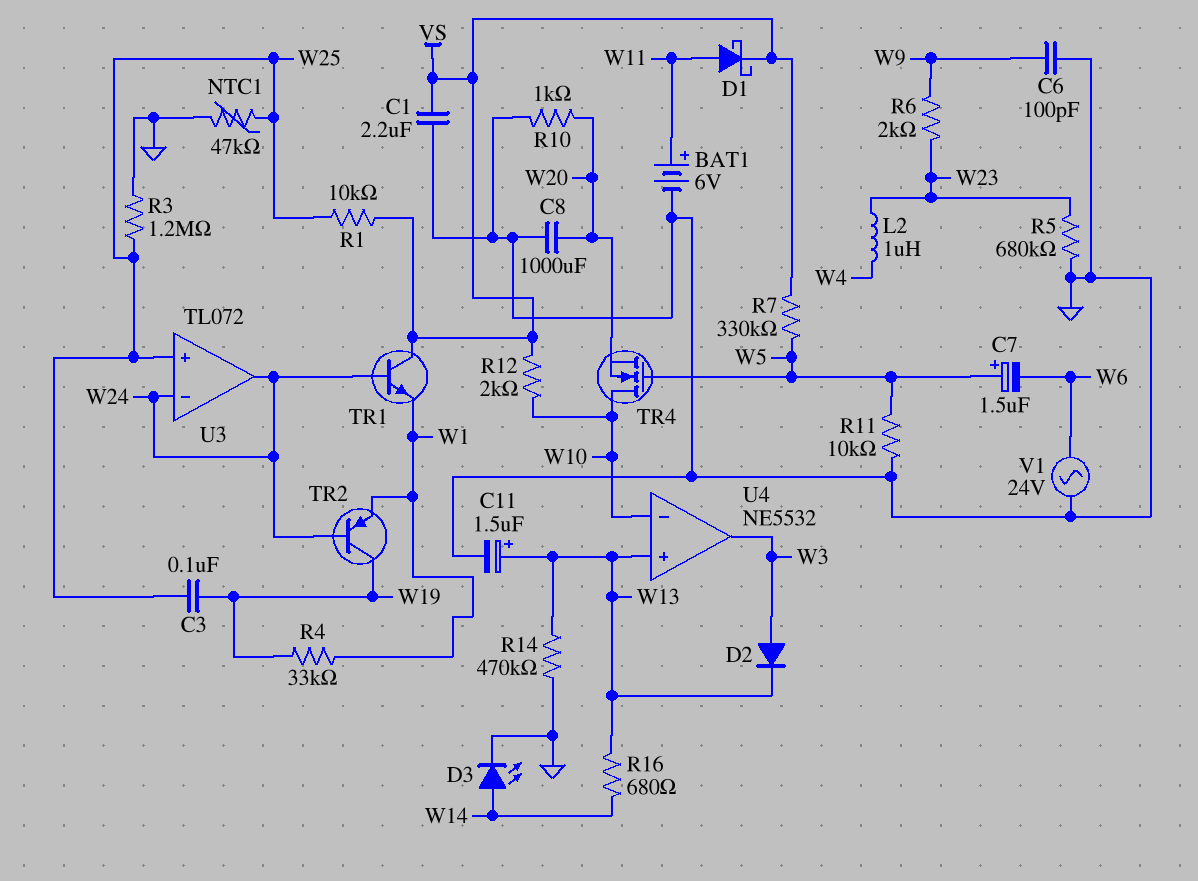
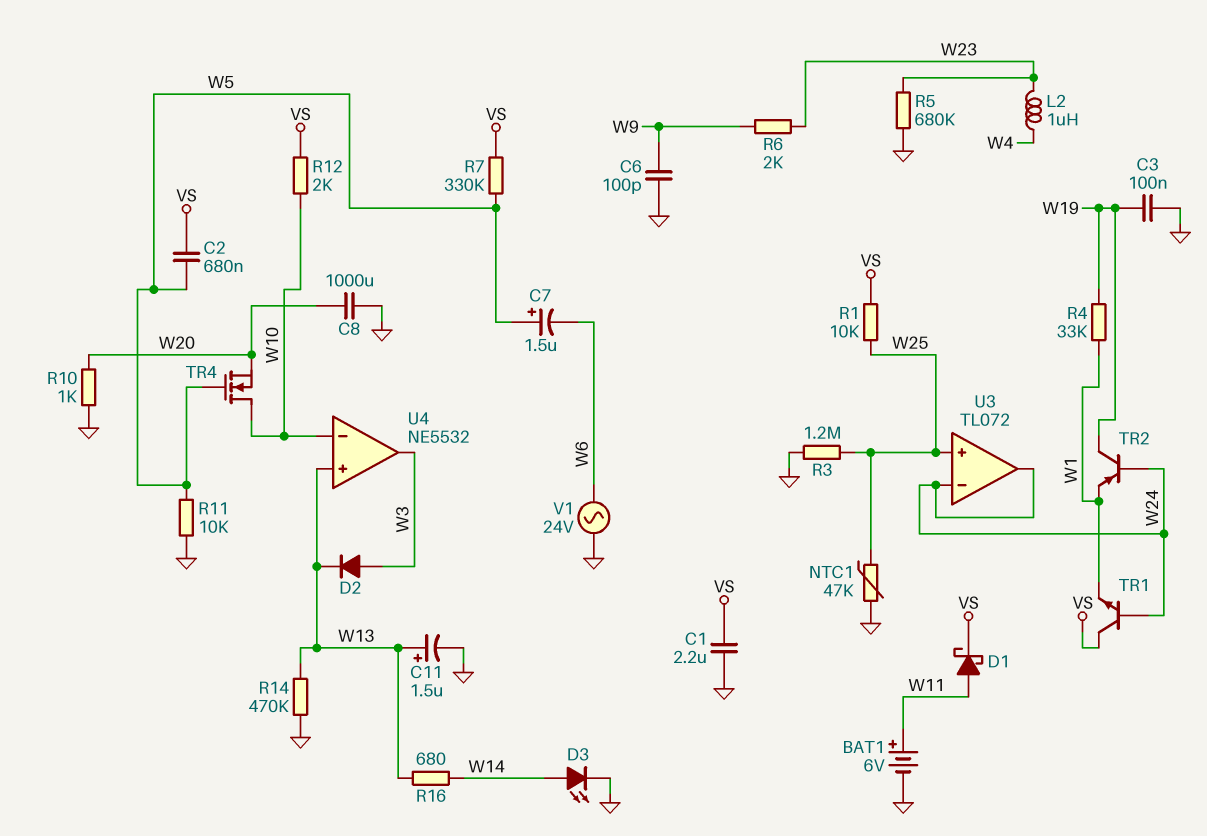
C2: none -> 680nF (VS, W5)
C3: 100nF (W19, W25) -> 100nF (GND, W19)

